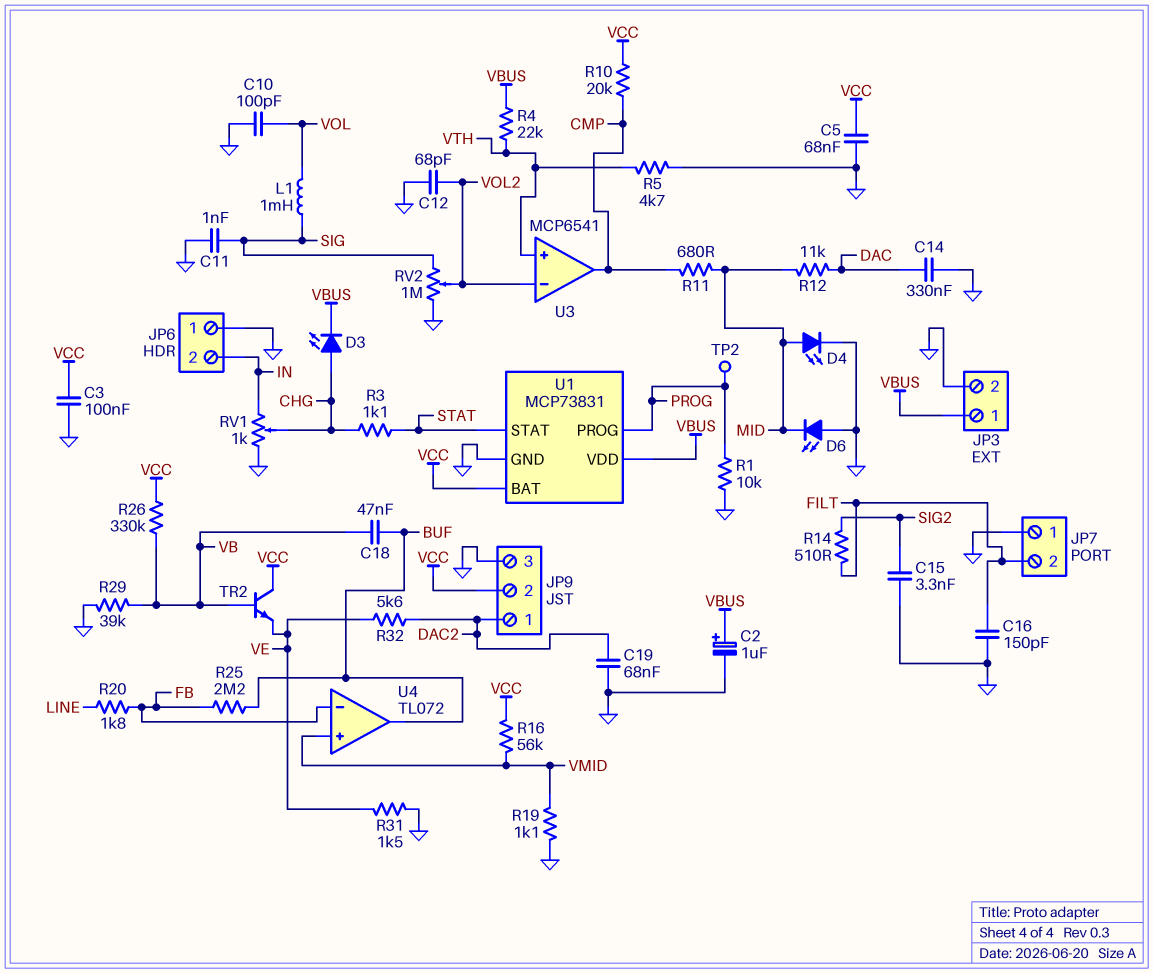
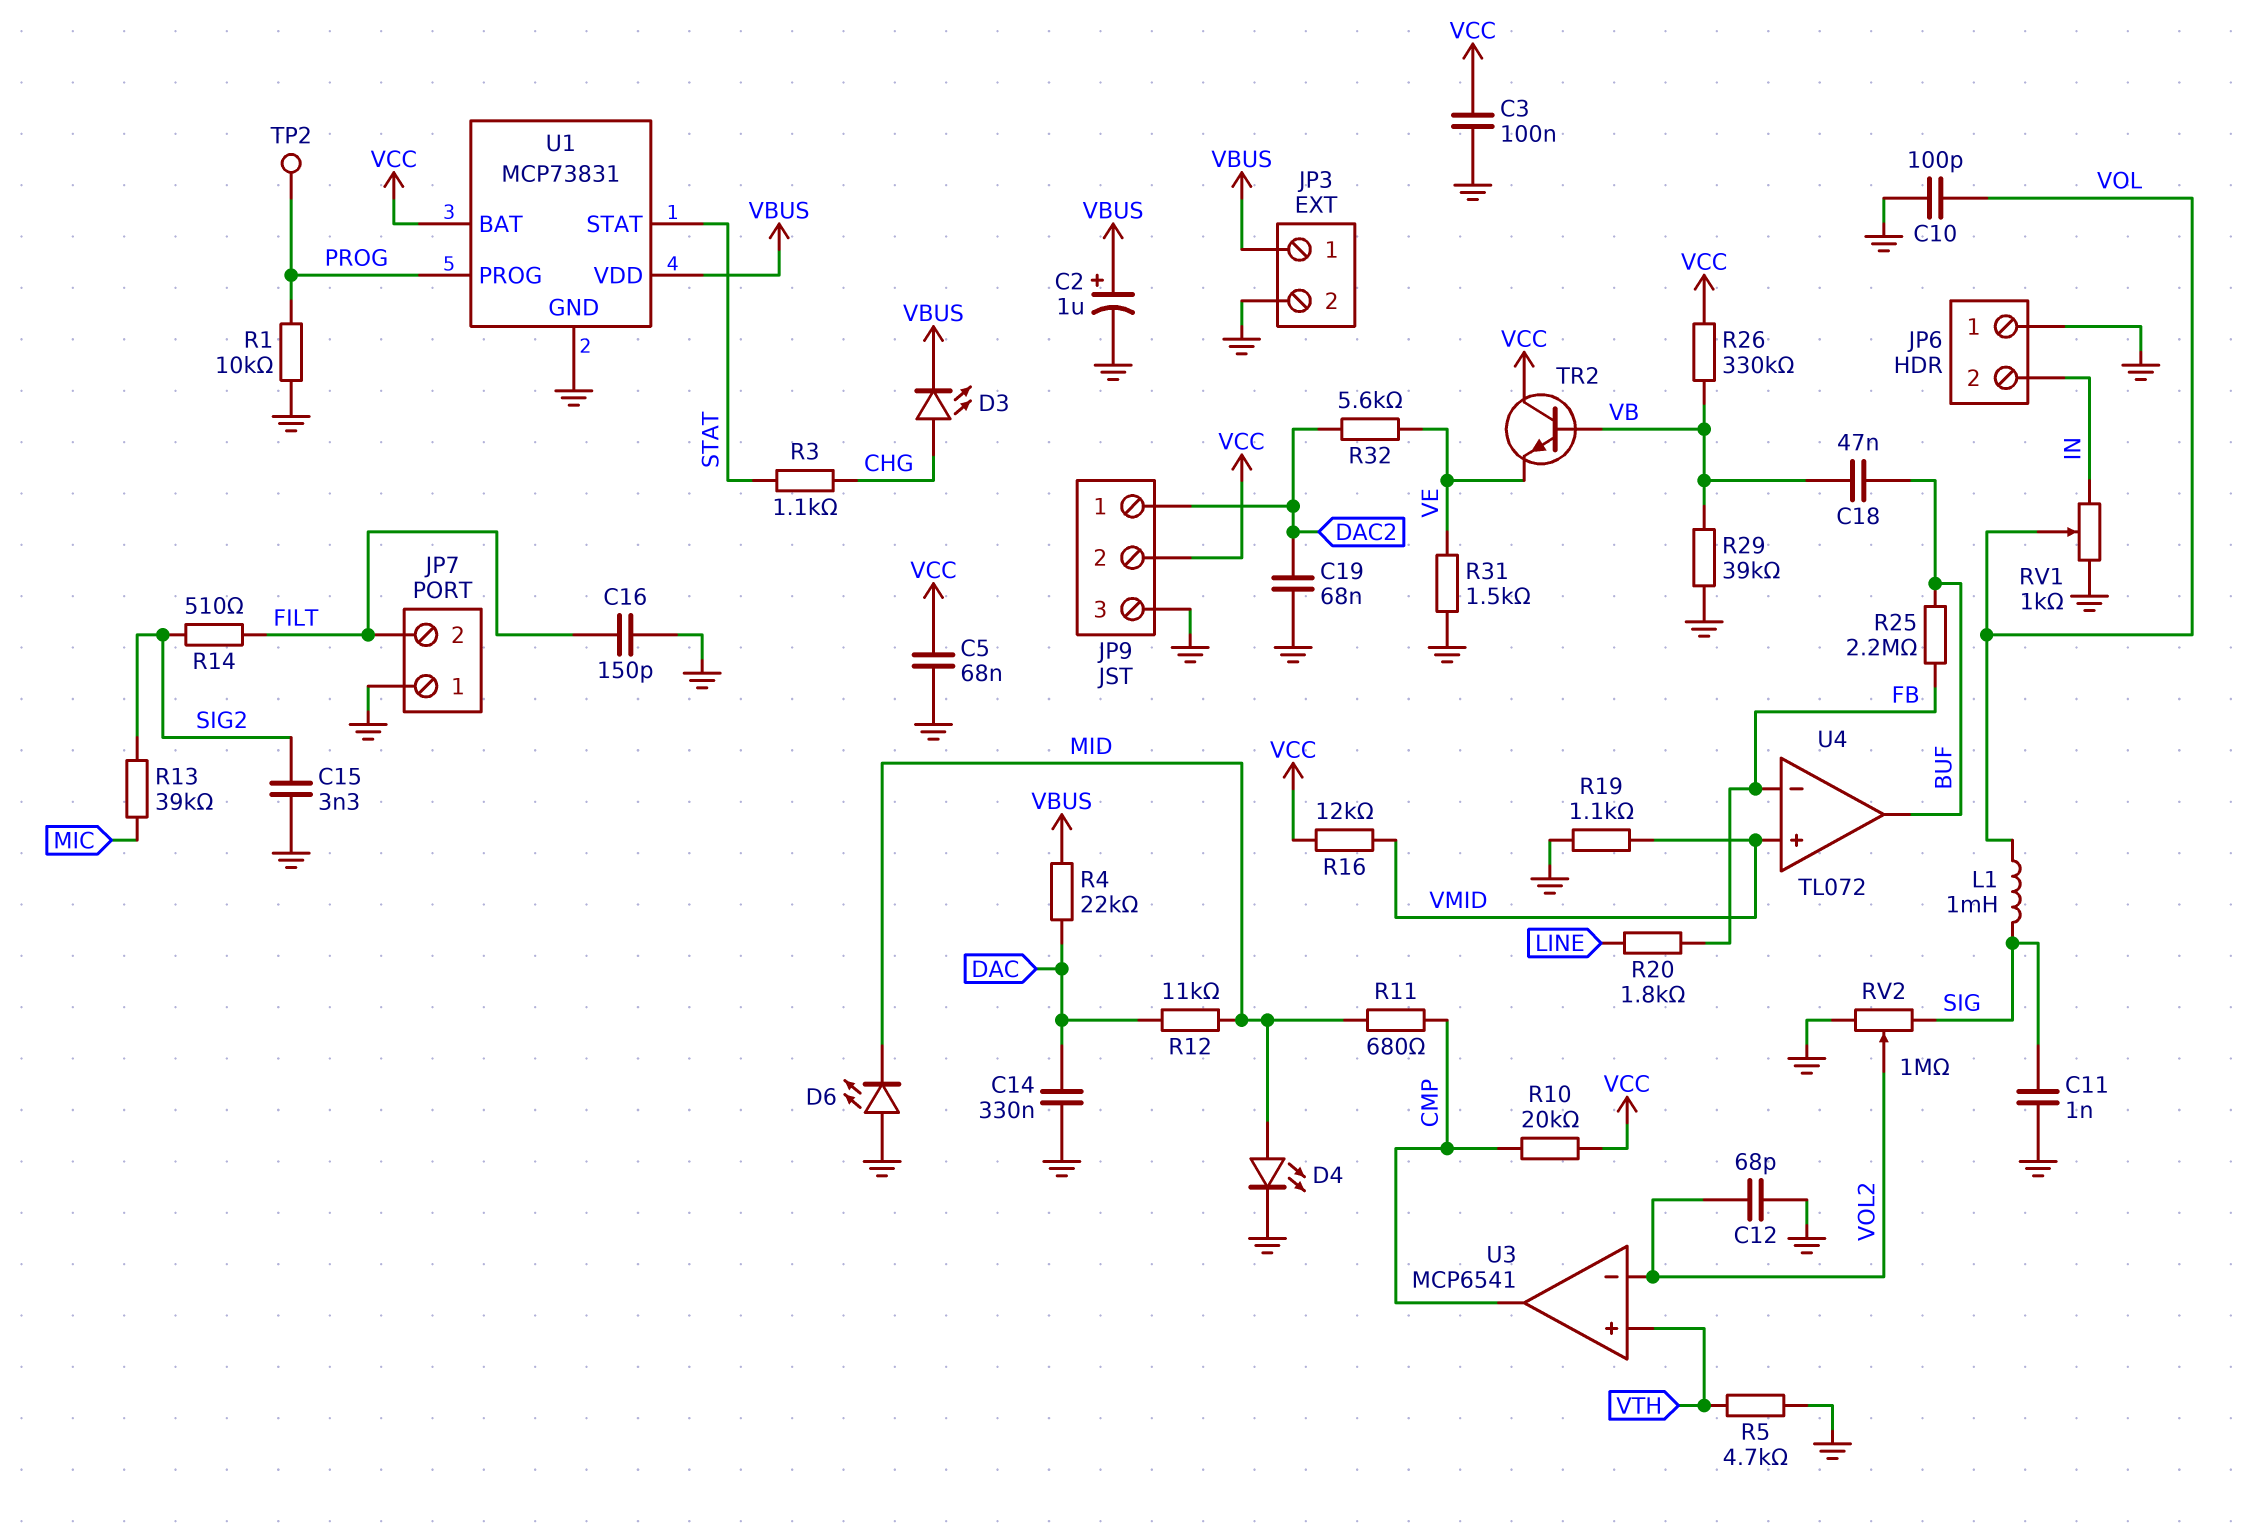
R4: 22k (VBUS, VTH) -> 22k (DAC, VBUS)
R13: none -> 39k (MIC, SIG2)
R16: 56k (VCC, VMID) -> 12k (VCC, VMID)
RV1: 1k (GND, IN, wiper CHG) -> 1k (GND, IN, wiper VOL)

